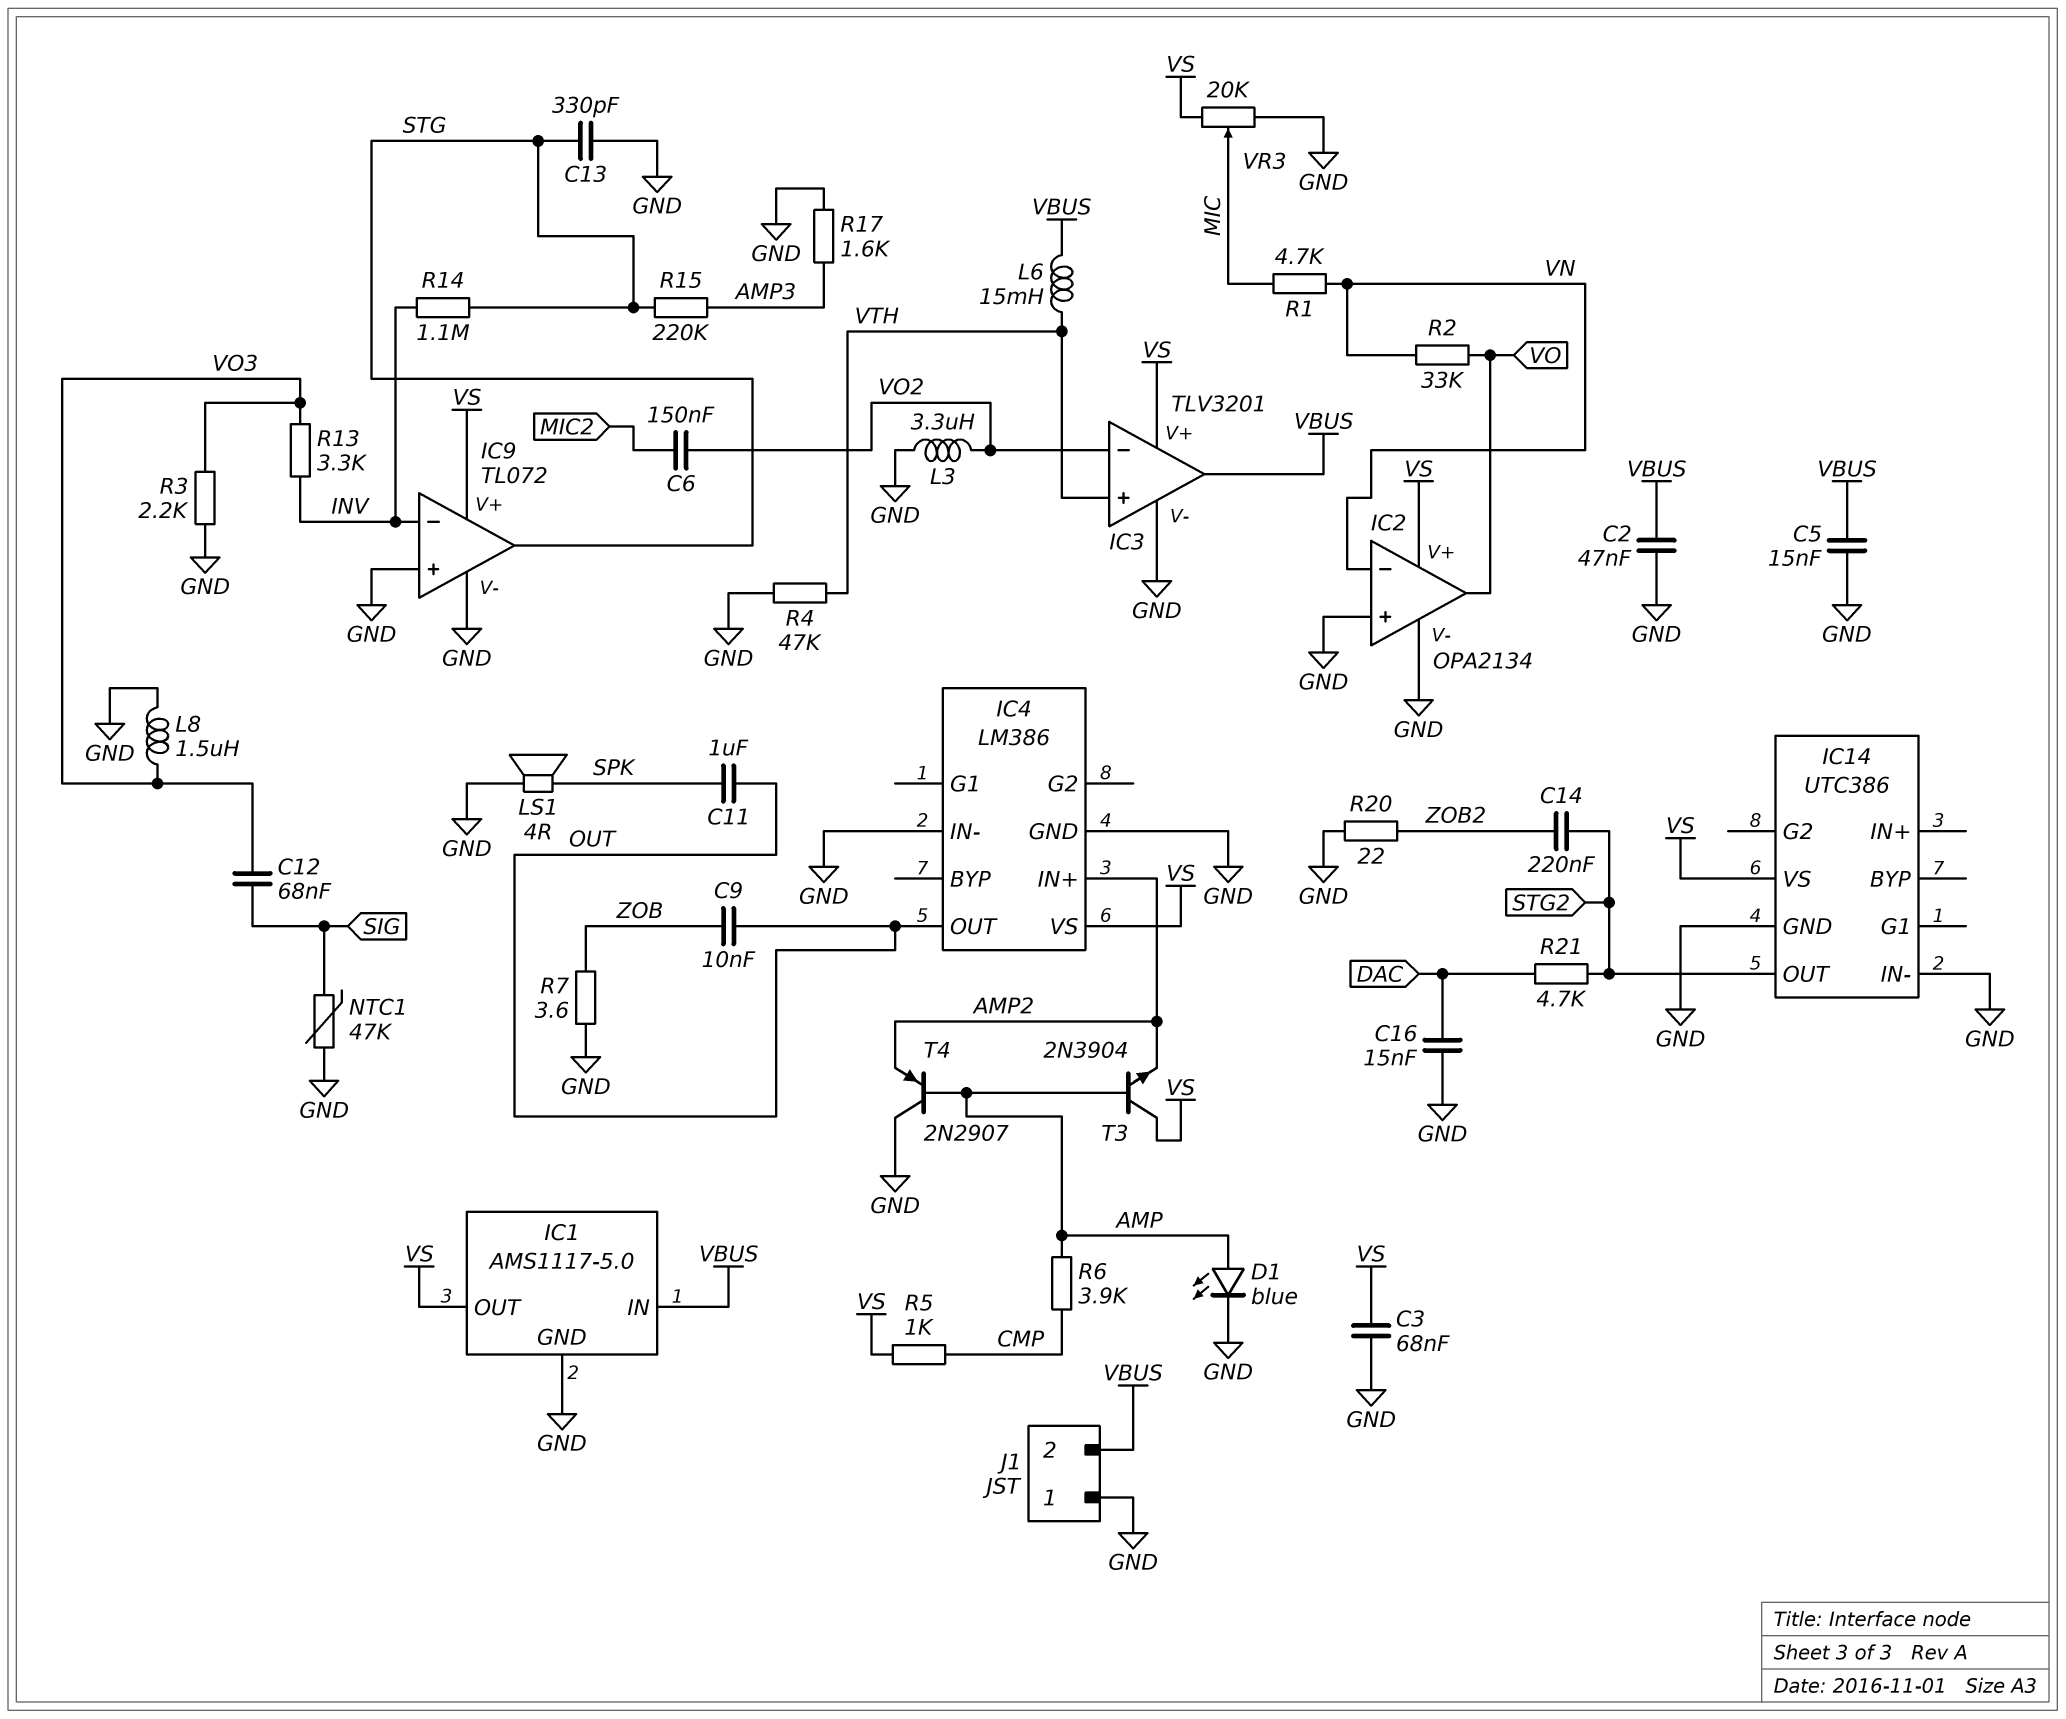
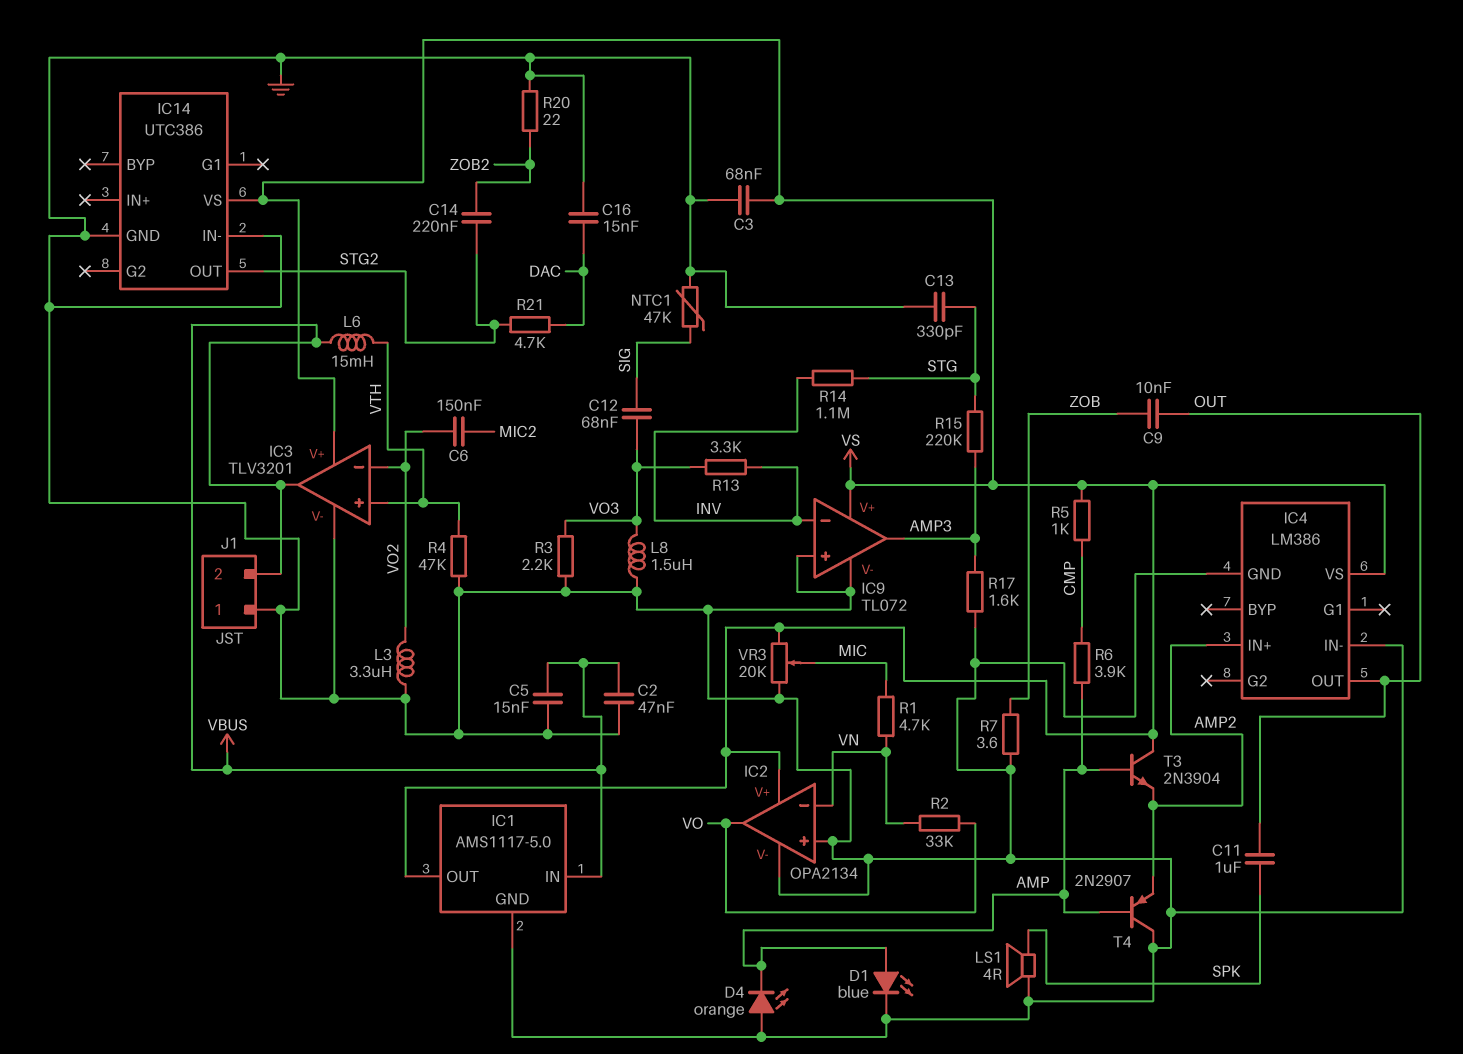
D4: none -> LED orange (A GND, K AMP)
IC9 pin out: STG -> AMP3

